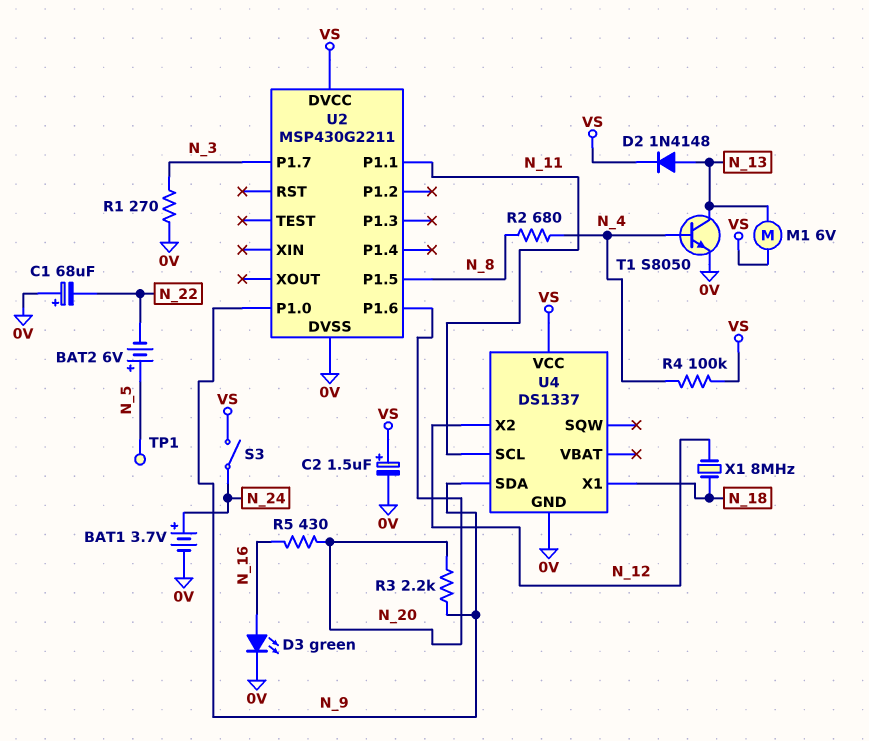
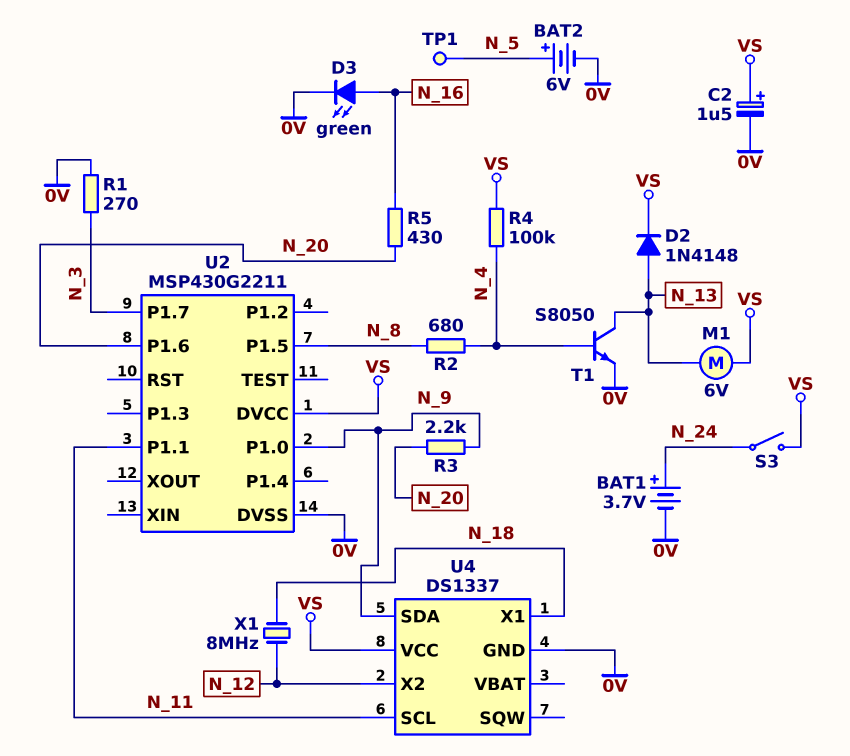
BAT2: 6V (plus N_5, minus N_22) -> 6V (plus N_5, minus 0V)
C1: 68uF (plus 0V, minus N_22) -> none

